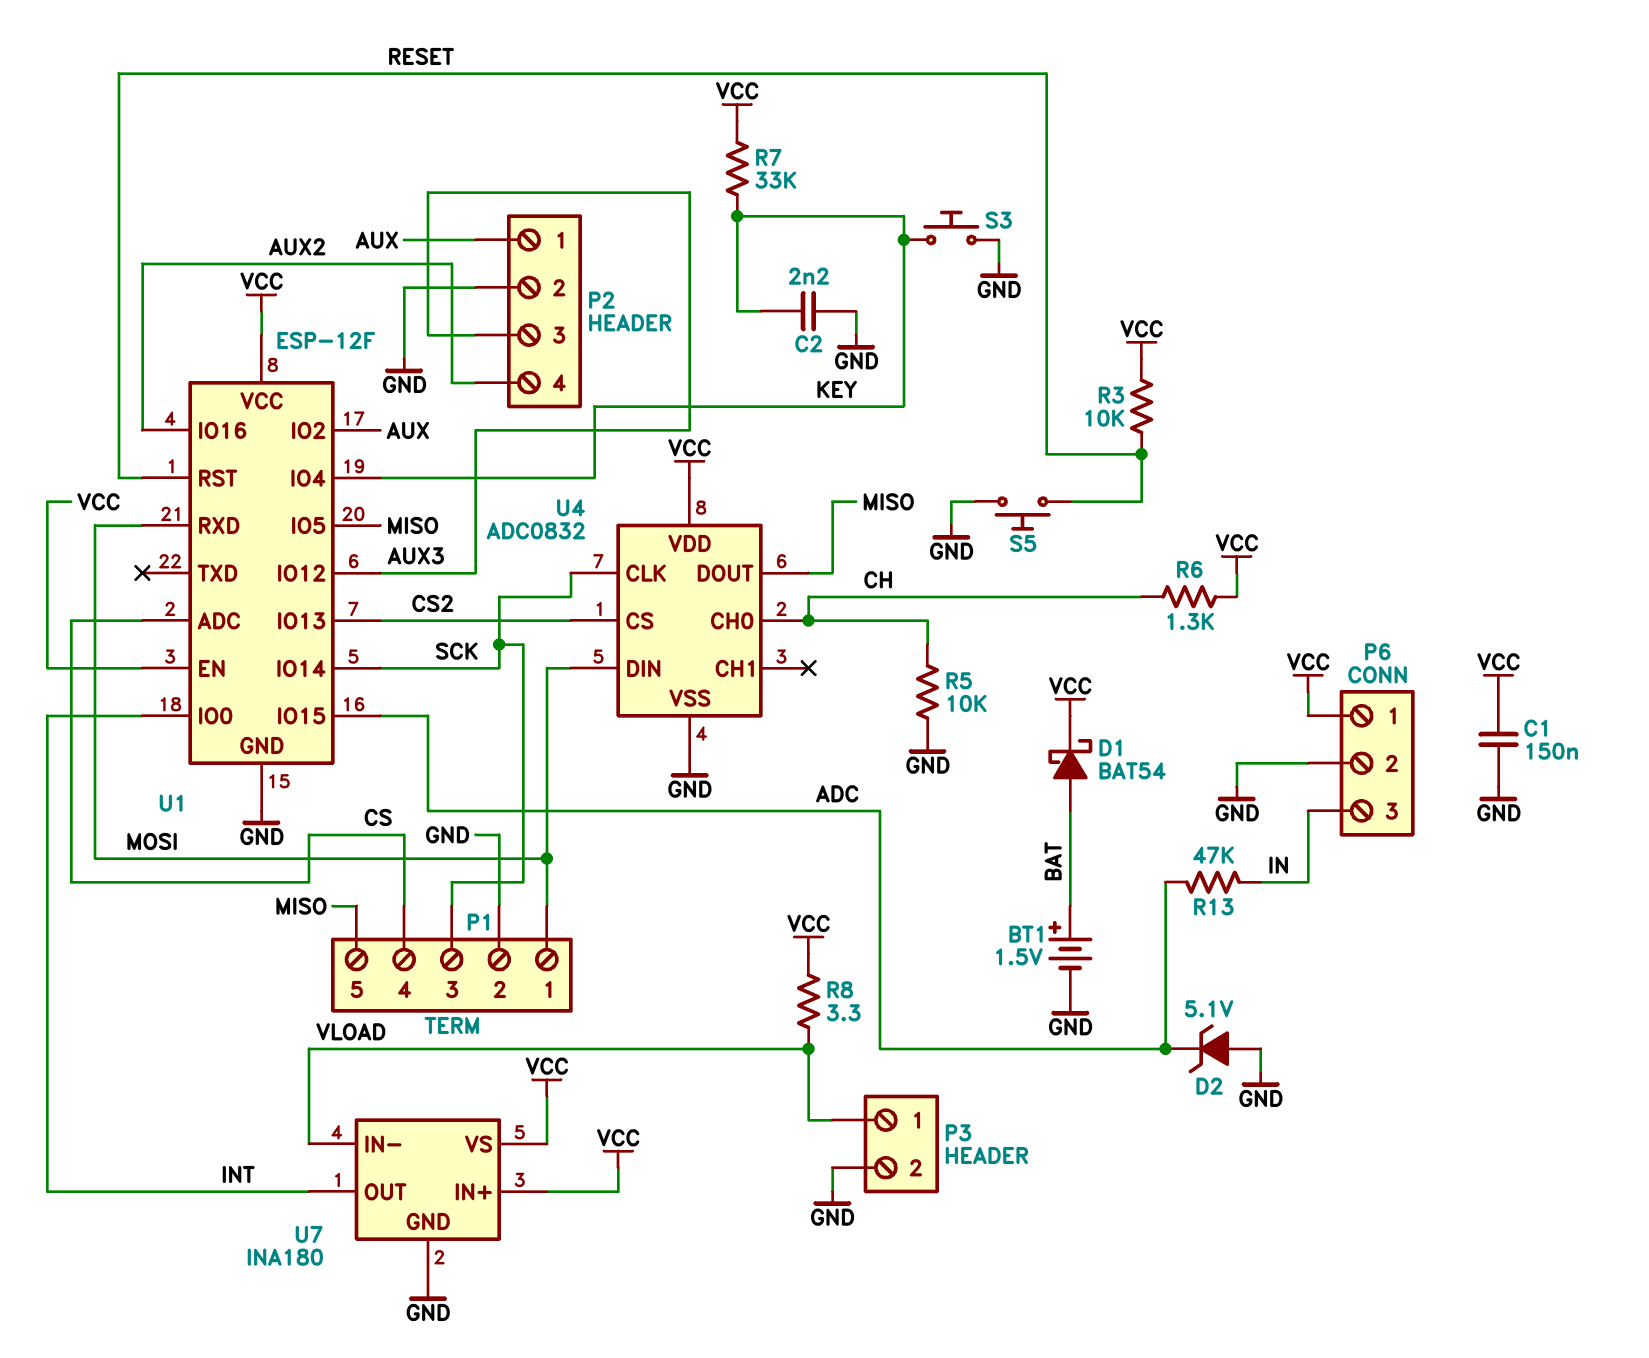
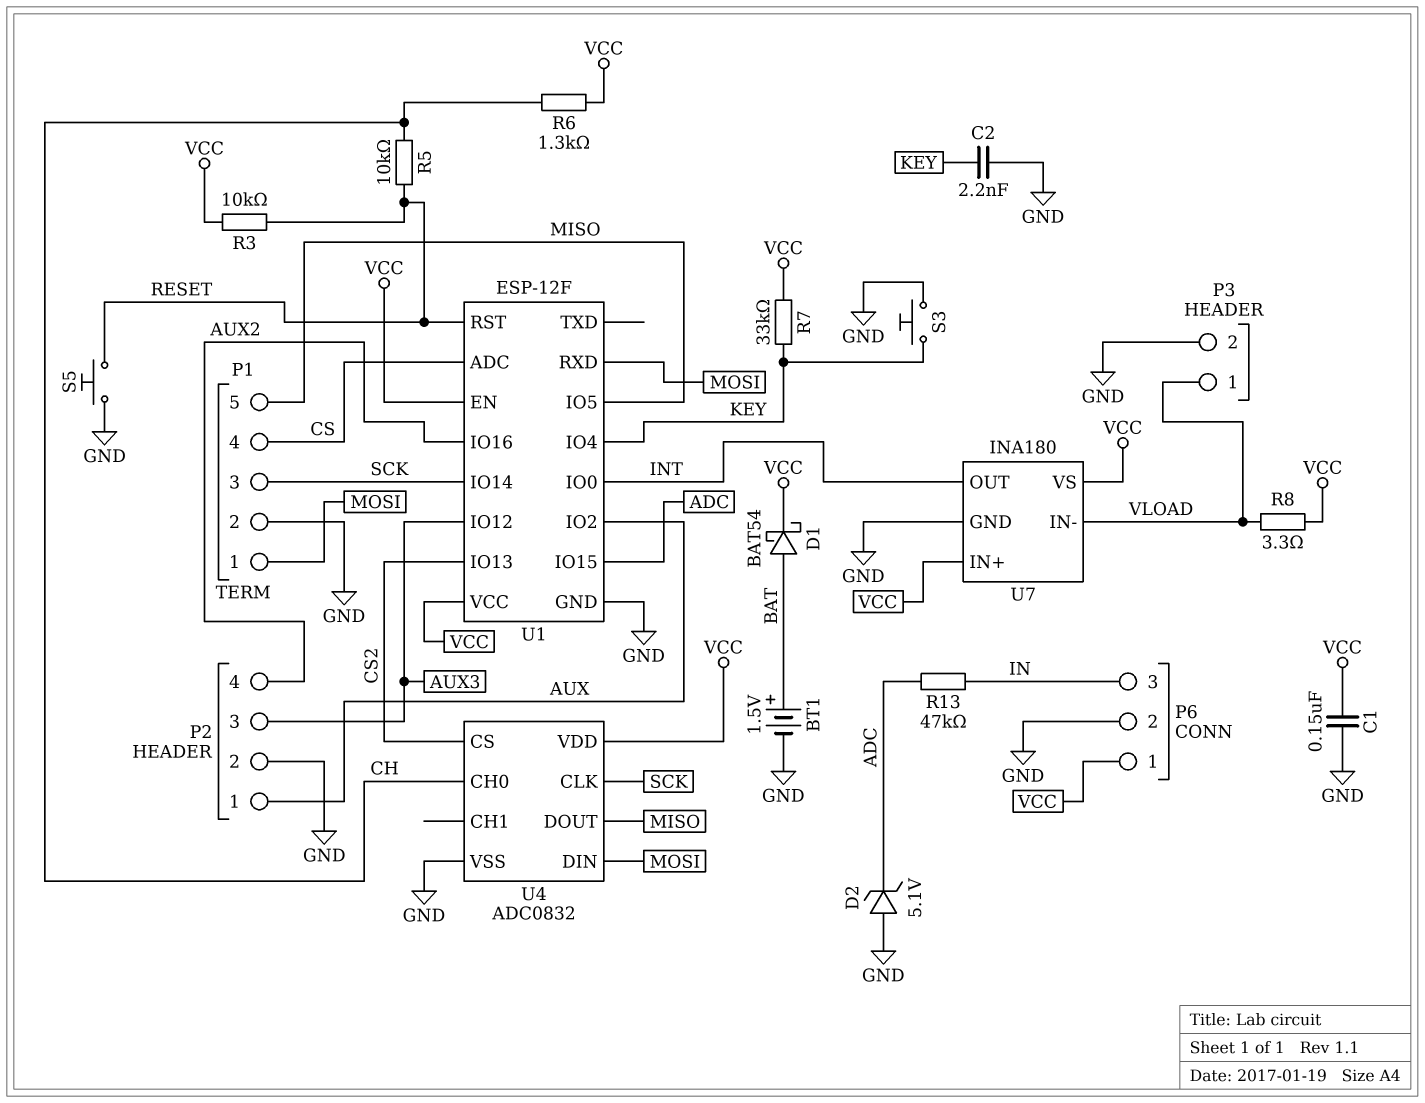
R5: 10k (CH, GND) -> 10k (CH, RESET)

